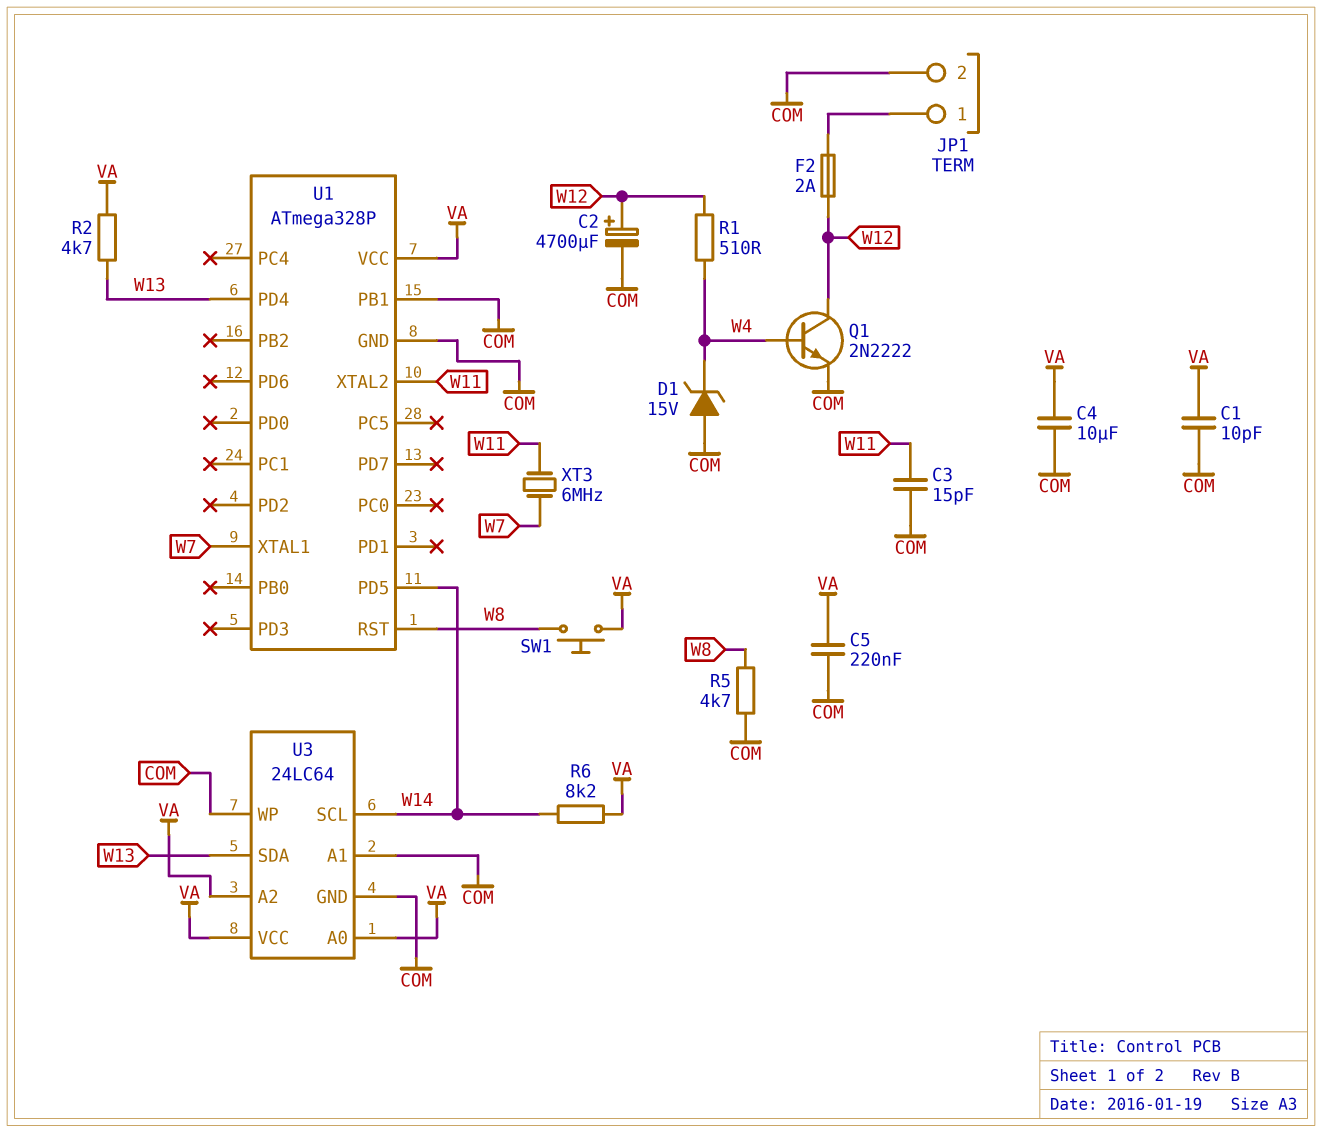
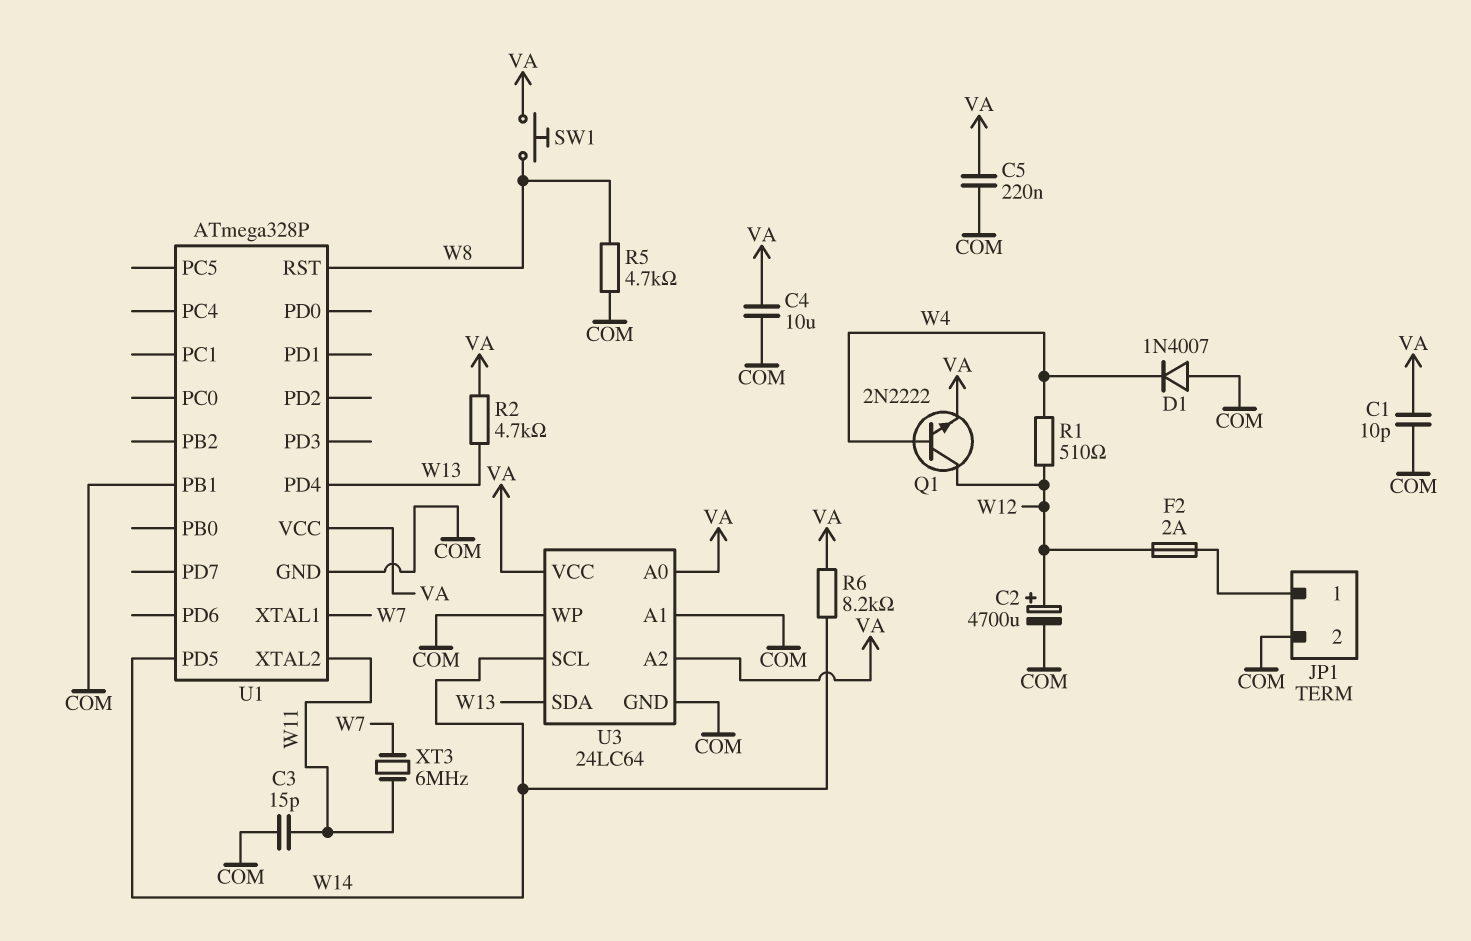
D1: zener 15V (A COM, K W4) -> diode 1N4007 (A COM, K W4)
Q1: NPN 2N2222 (B W4, C W12, E COM) -> NPN 2N2222 (B W4, C W12, E VA)

